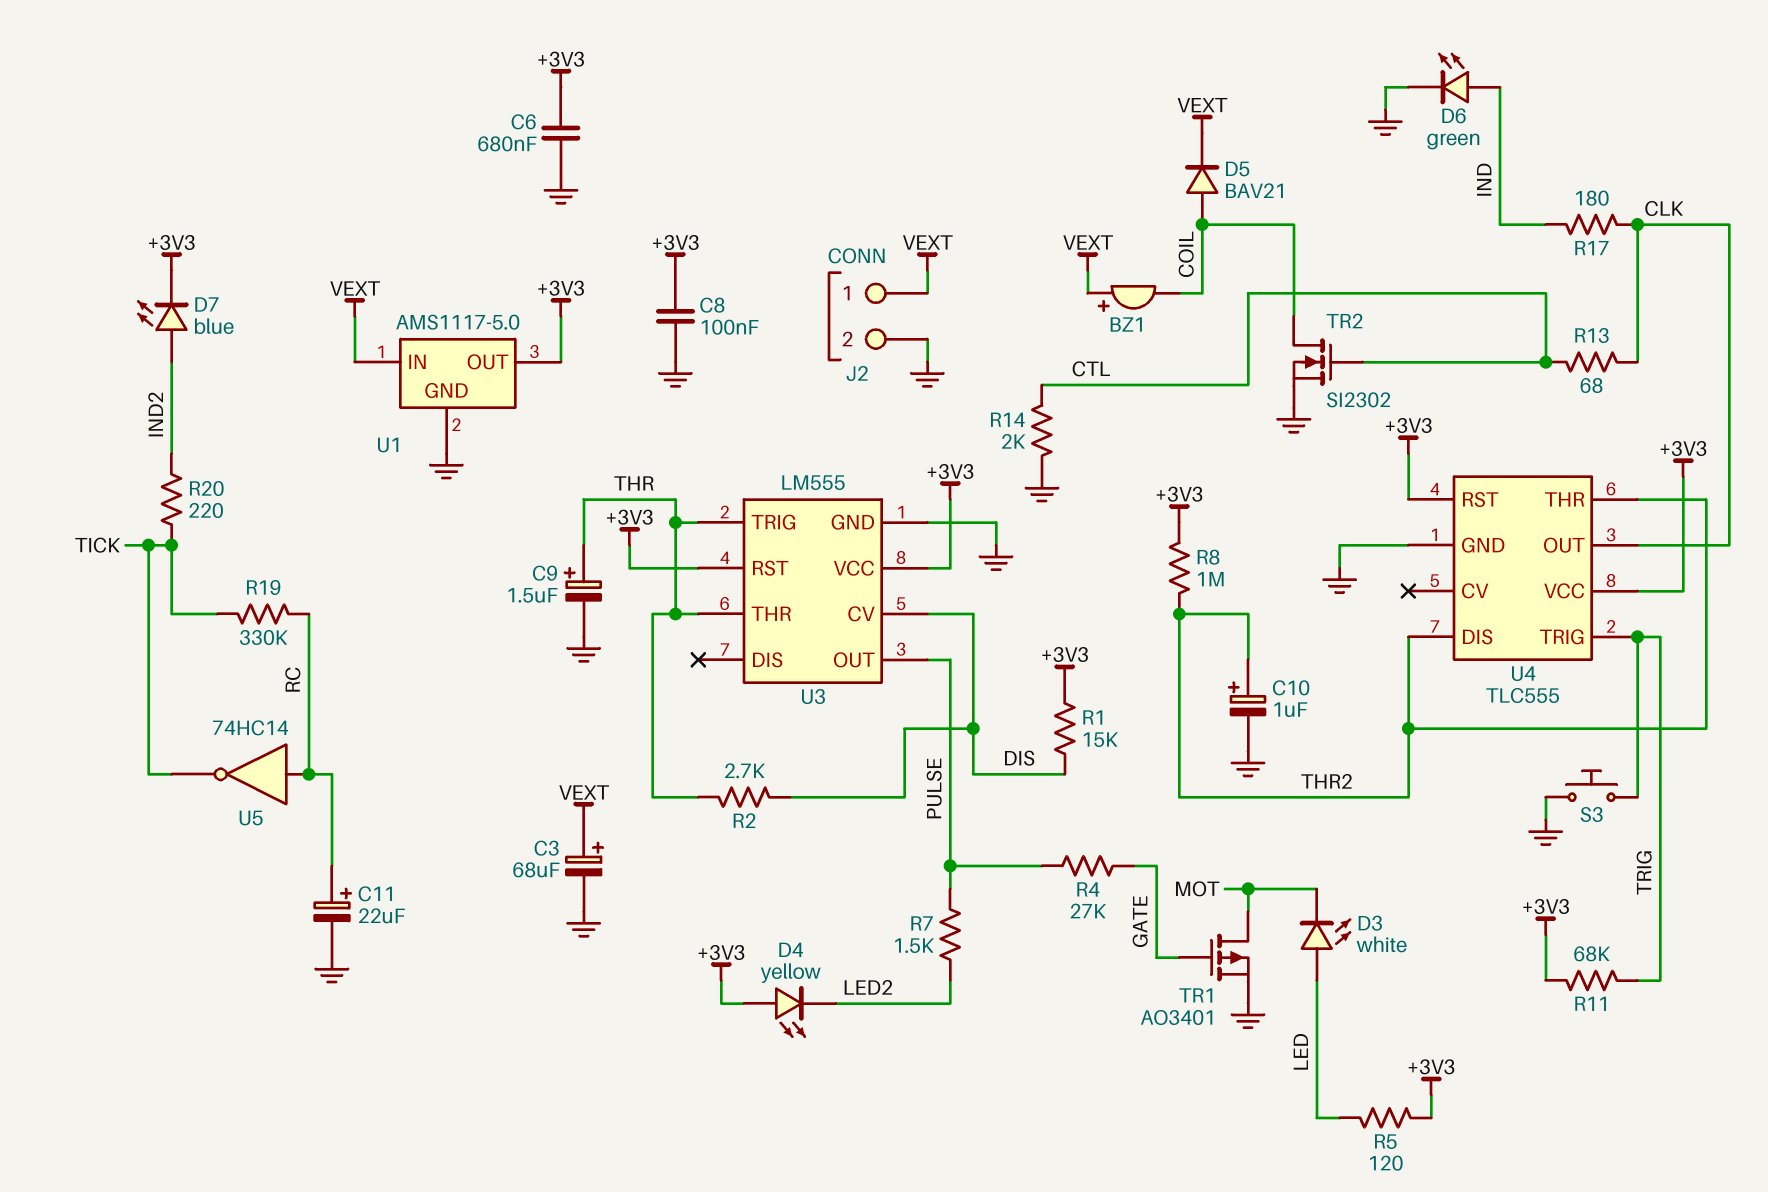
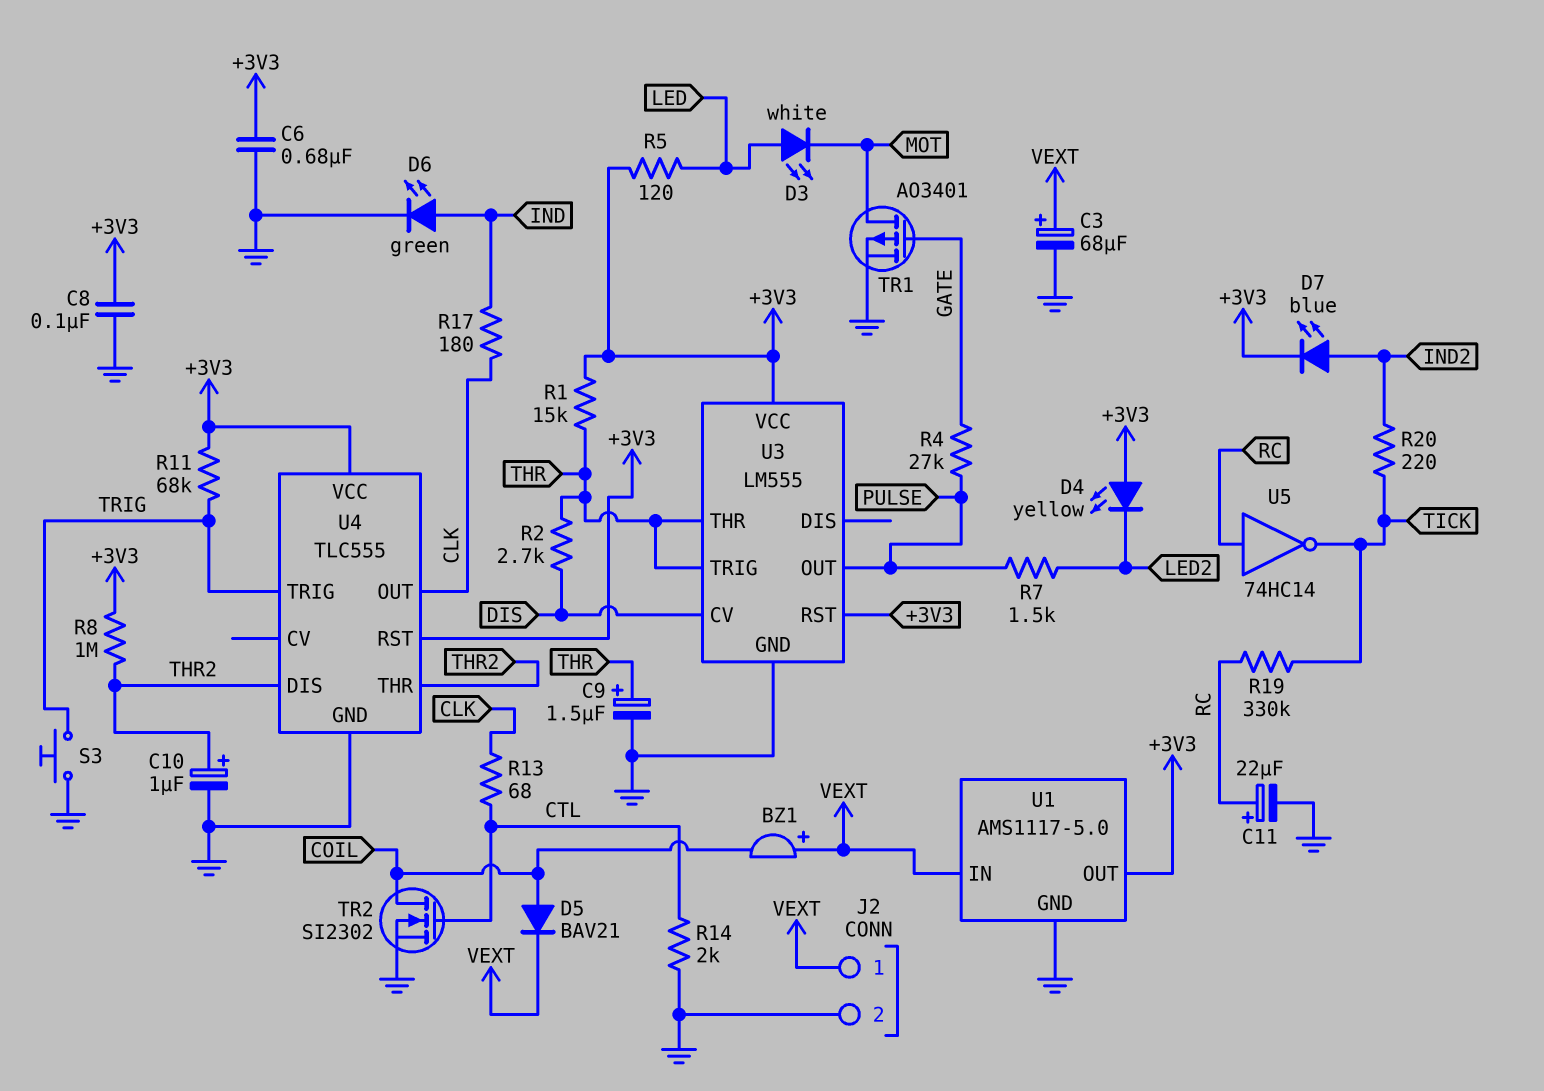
R1: 15k (+3V3, DIS) -> 15k (+3V3, THR)

